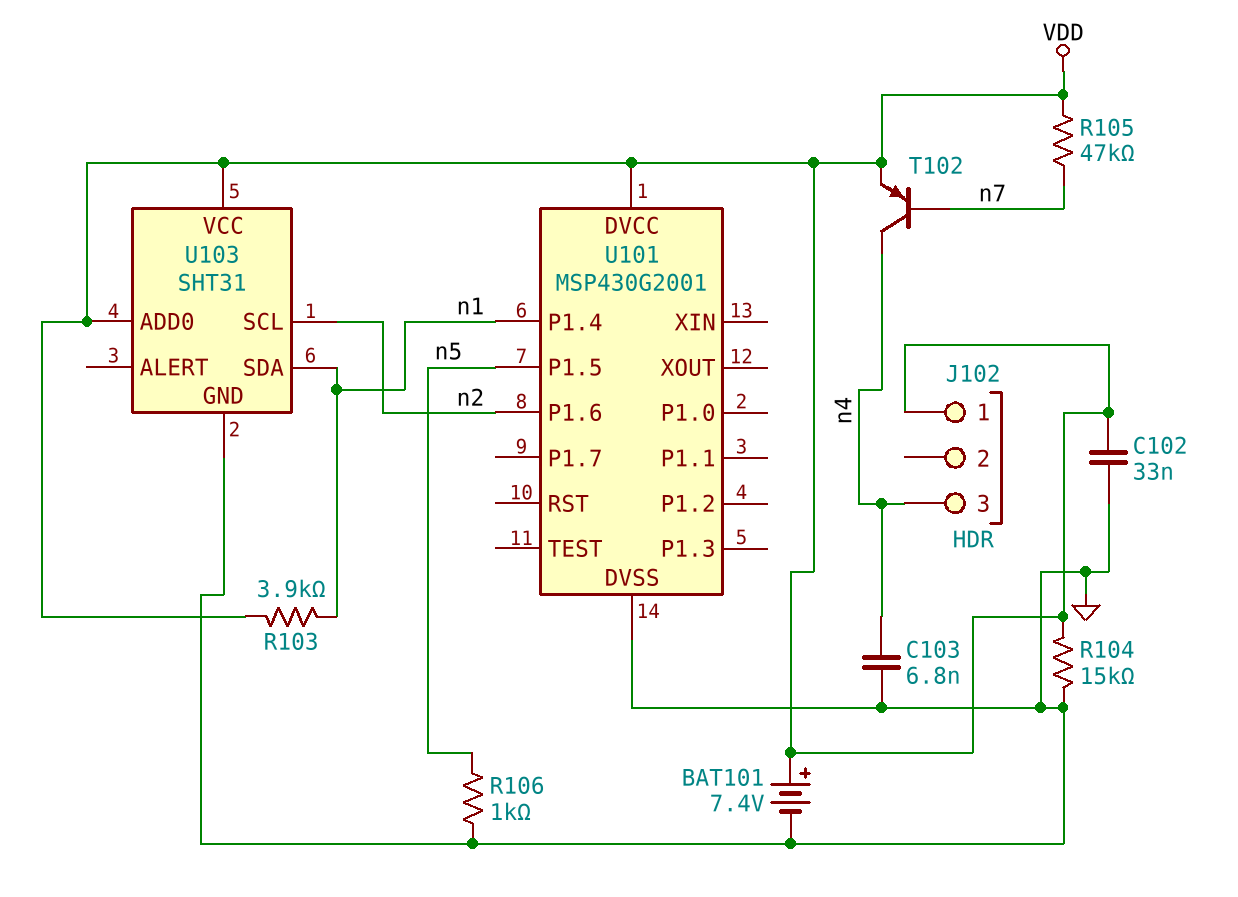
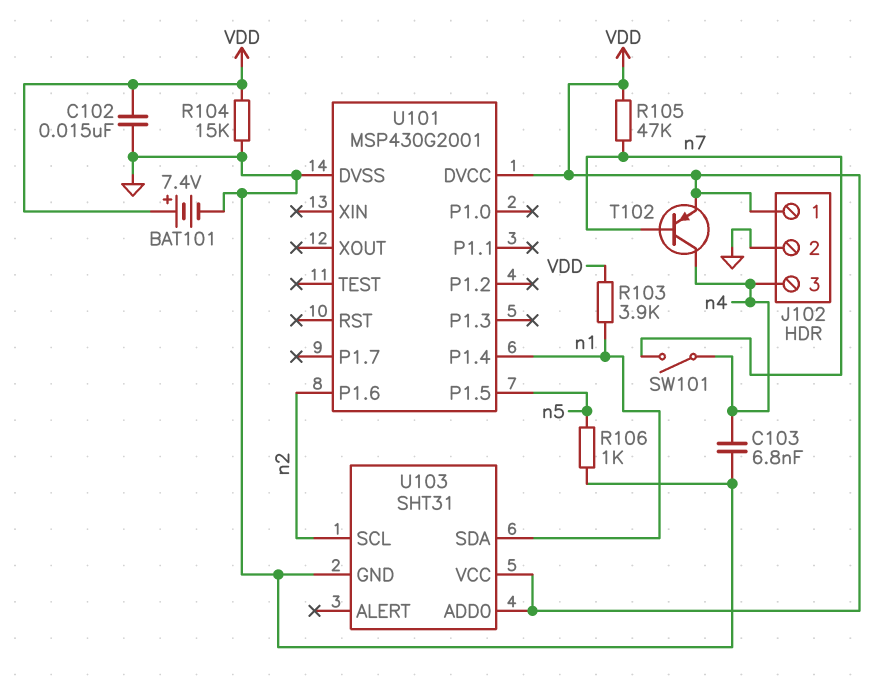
C102: 33nF (GND, VDD) -> 15nF (GND, VDD)
J102 pin 2: none -> GND
SW101: none -> switch (n4, n7)

